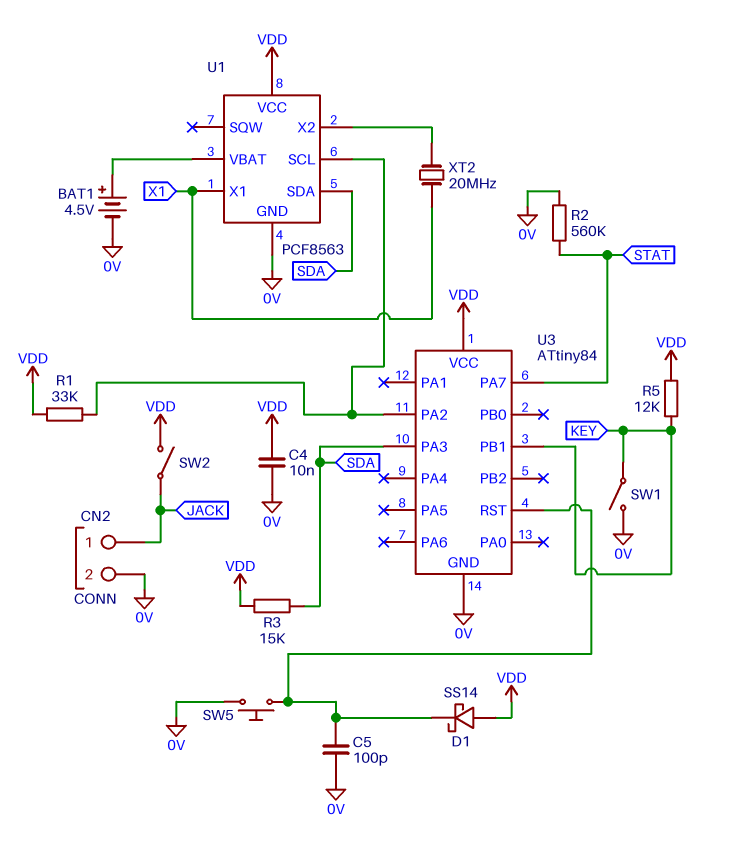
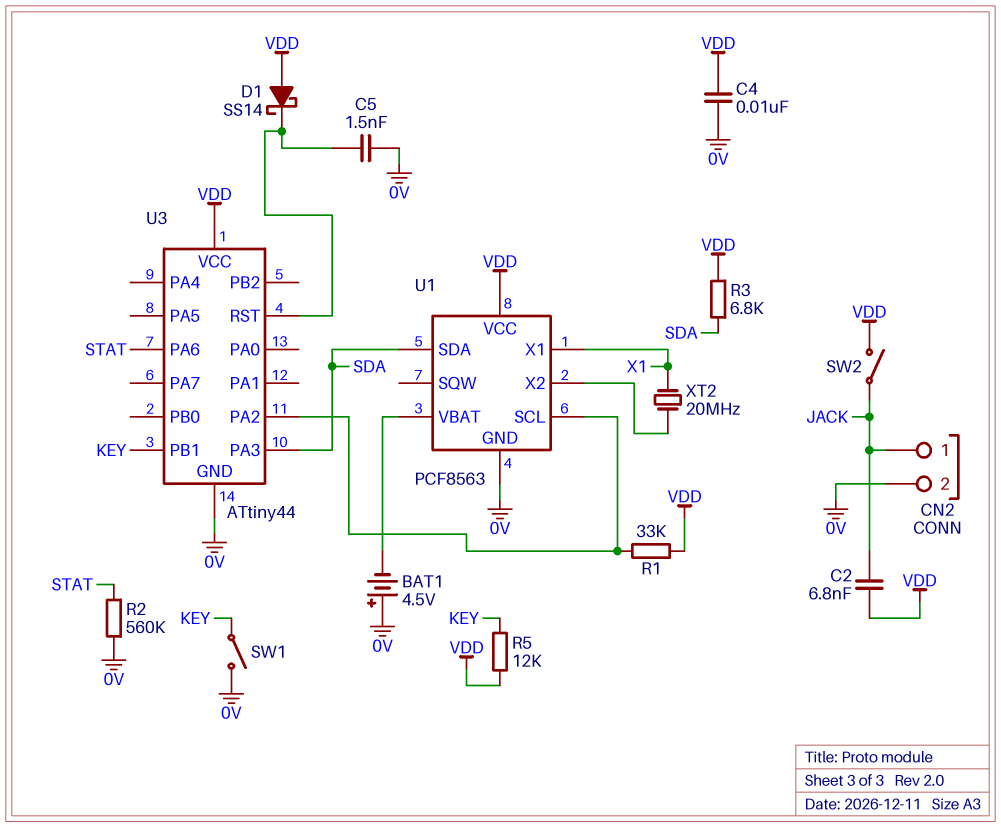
BAT1: 4.5V (plus U1/VBAT, minus 0V) -> 4.5V (plus 0V, minus U1/VBAT)
C2: none -> 6.8nF (JACK, VDD)
C5: 100pF (0V, U3/RST) -> 1.5nF (0V, U3/RST)
R3: 15k (SDA, VDD) -> 6.8k (SDA, VDD)
SW5: button (0V, U3/RST) -> none
U3: ATtiny84 -> ATtiny44
U3 pin PA6: none -> STAT
U3 pin PA7: STAT -> none

